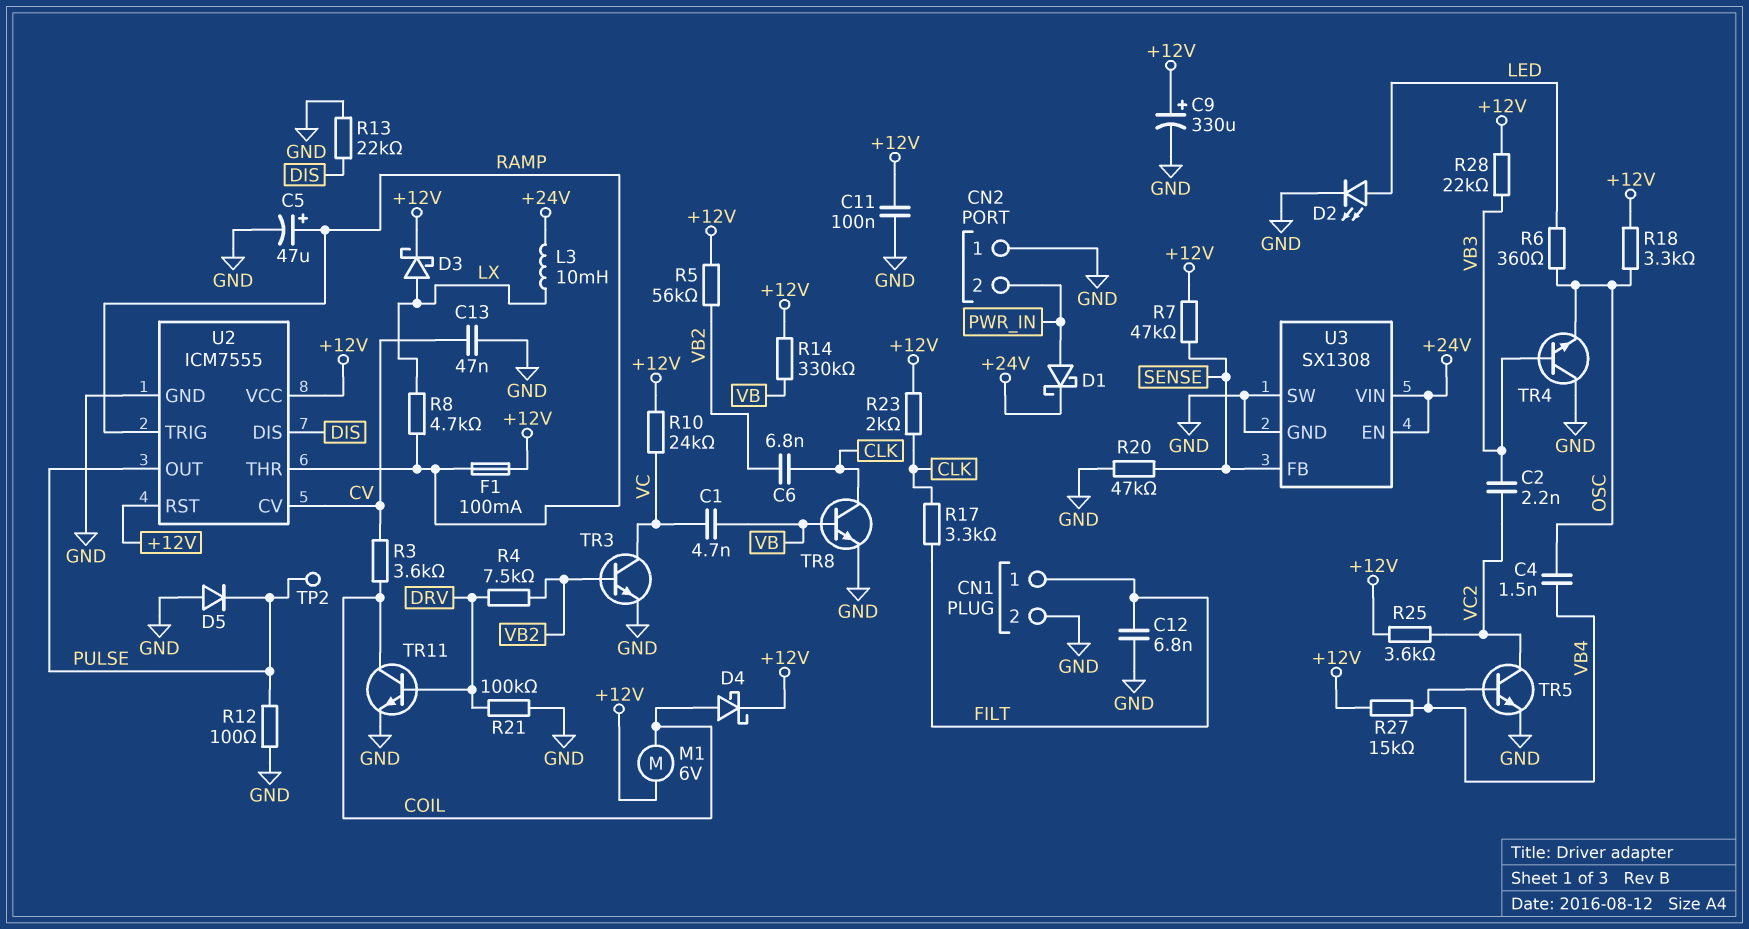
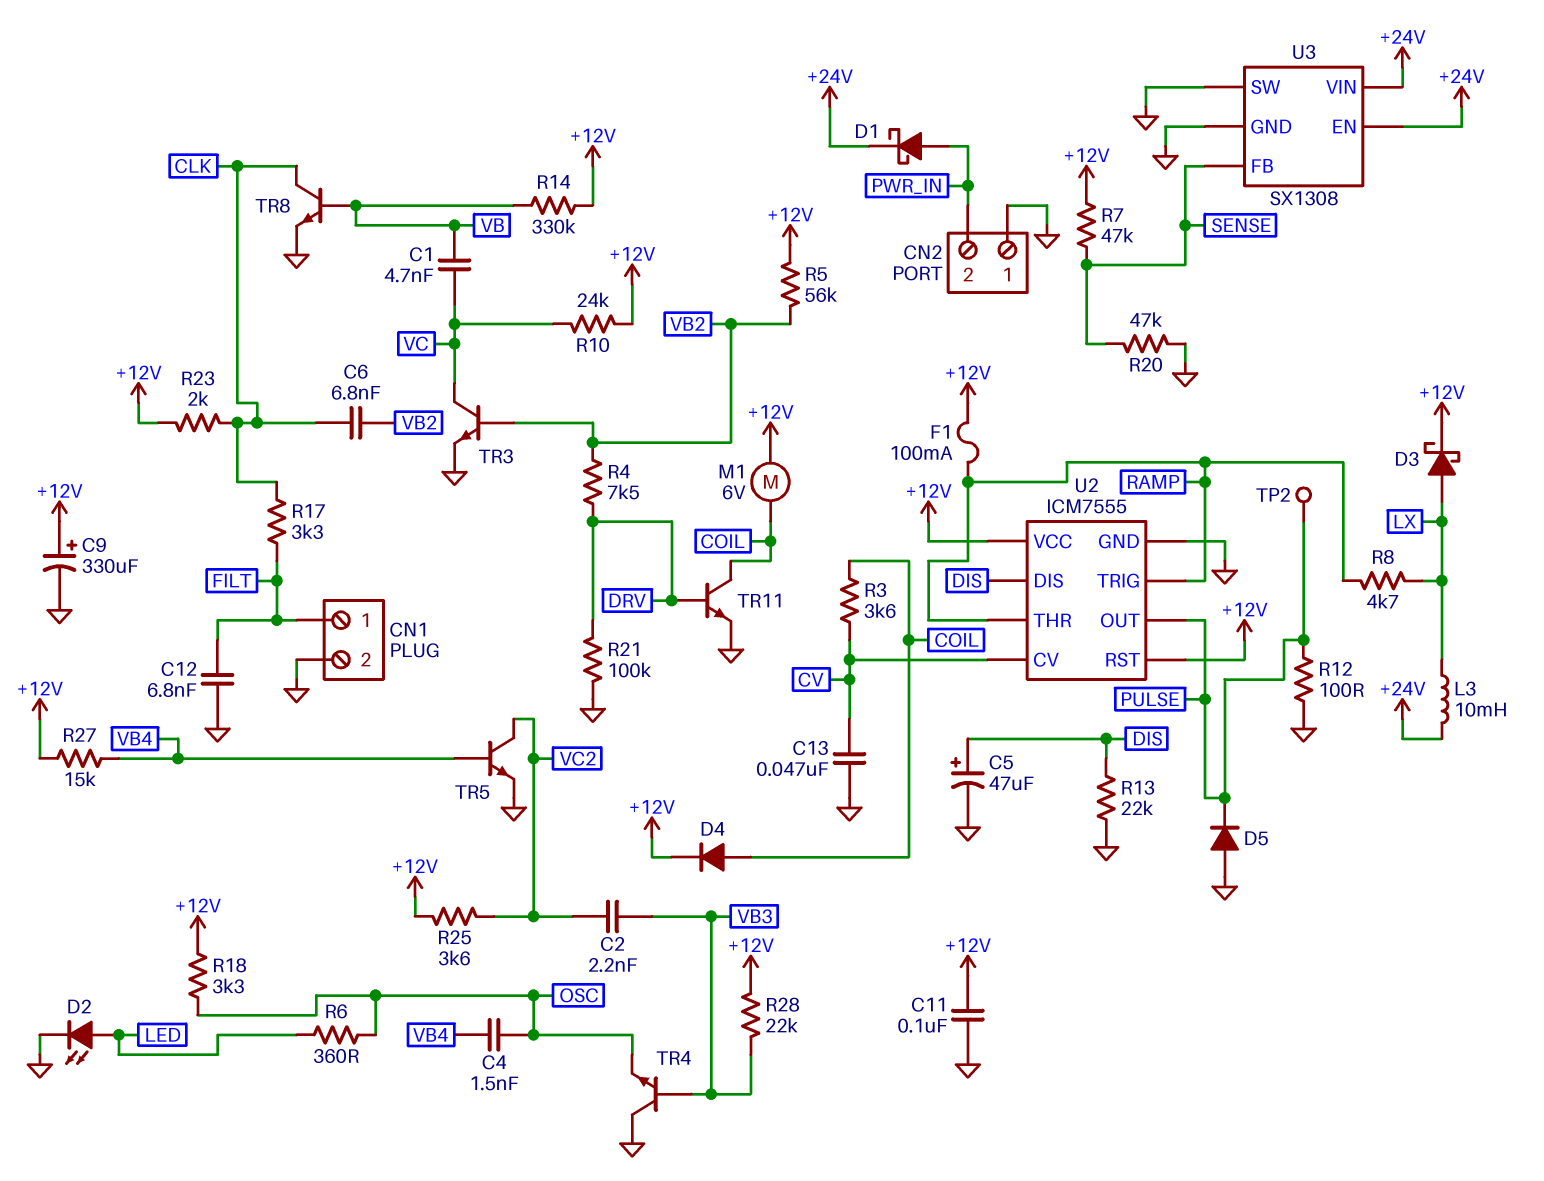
C5: 47uF (plus RAMP, minus GND) -> 47uF (plus DIS, minus GND)
D4: schottky (A COIL, K +12V) -> diode (A COIL, K +12V)

